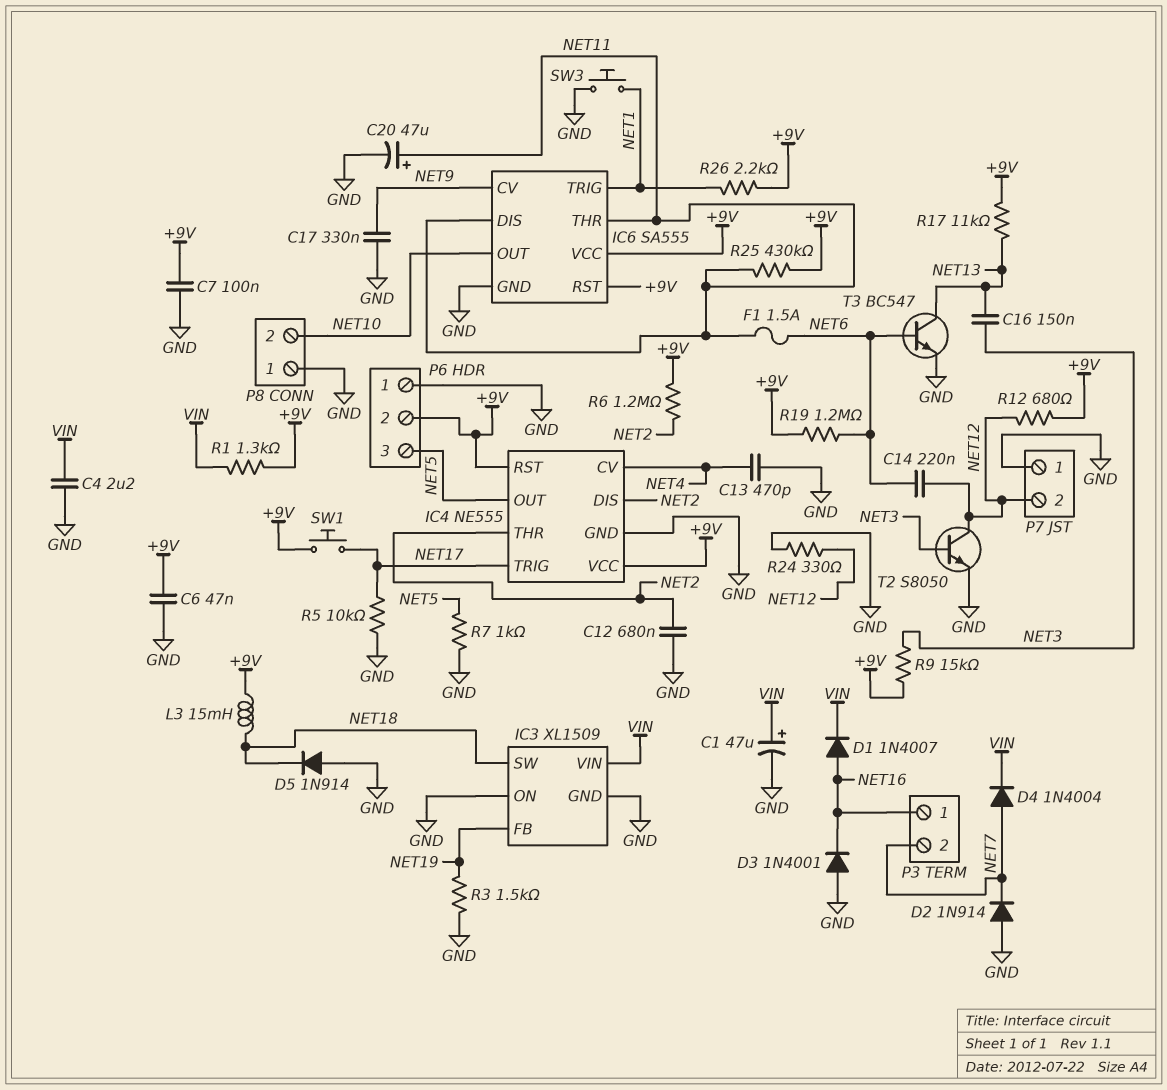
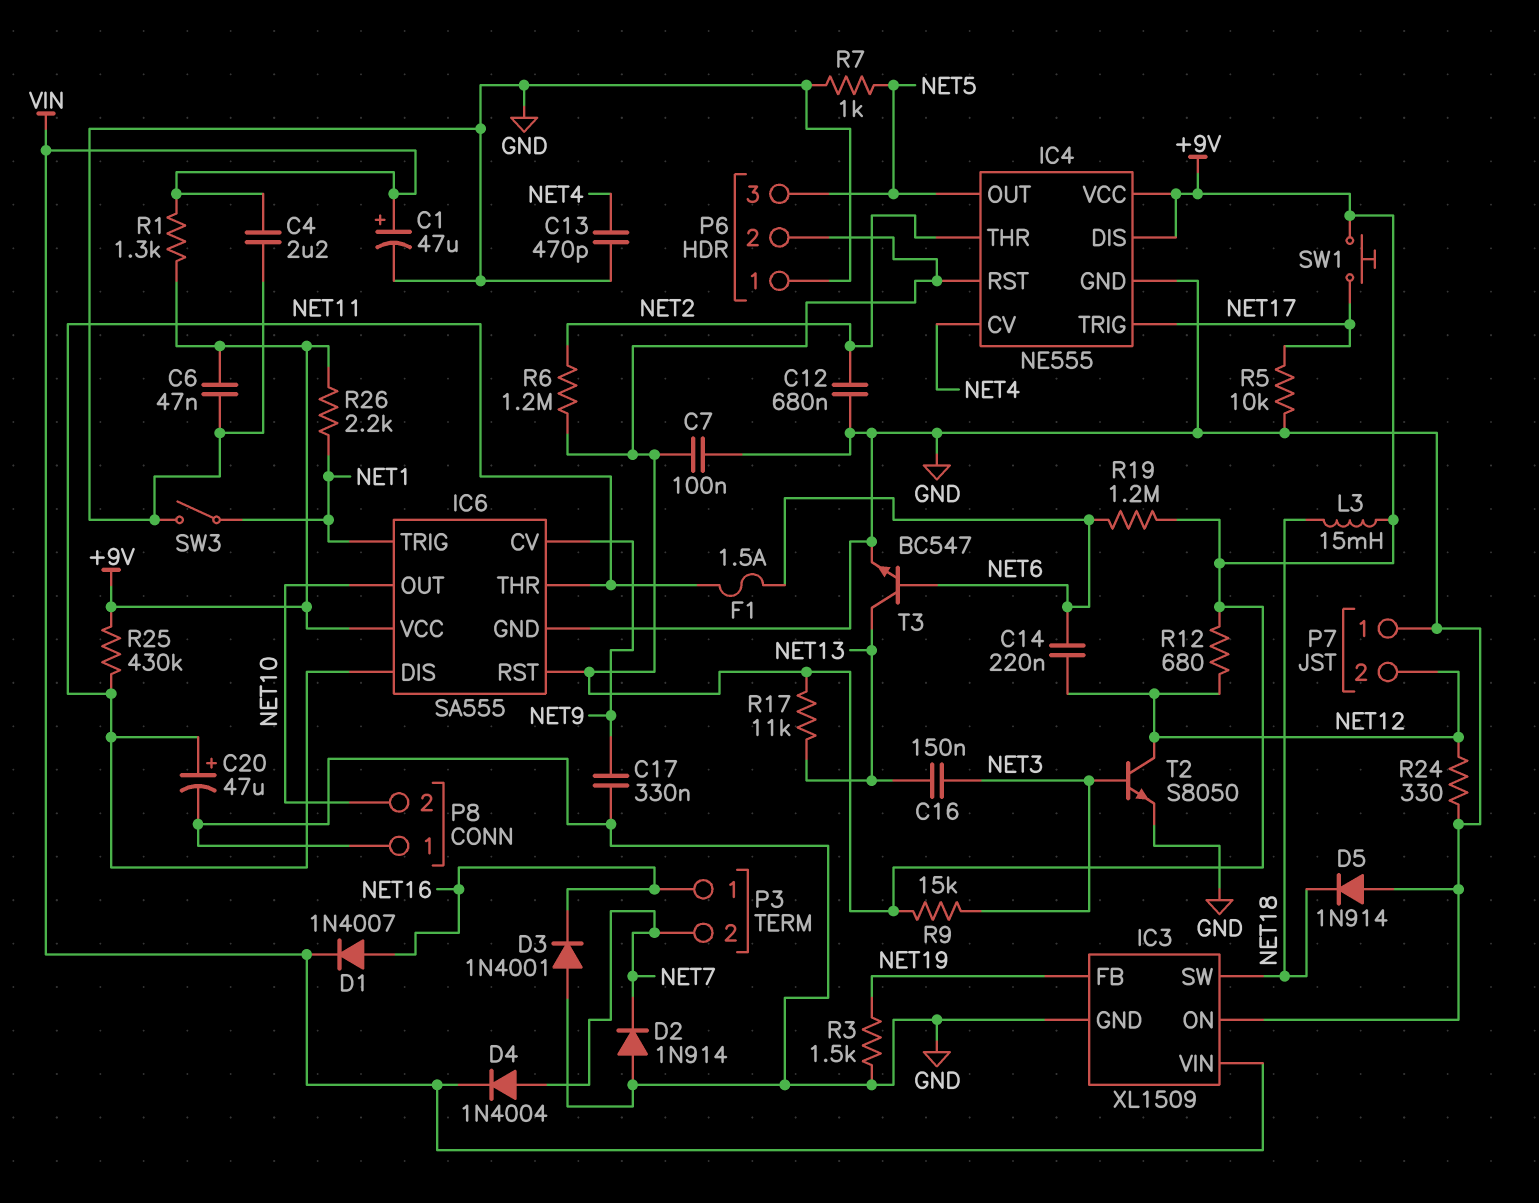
IC4 pin DIS: NET2 -> +9V
SW3: button (GND, NET1) -> switch (GND, NET1)

